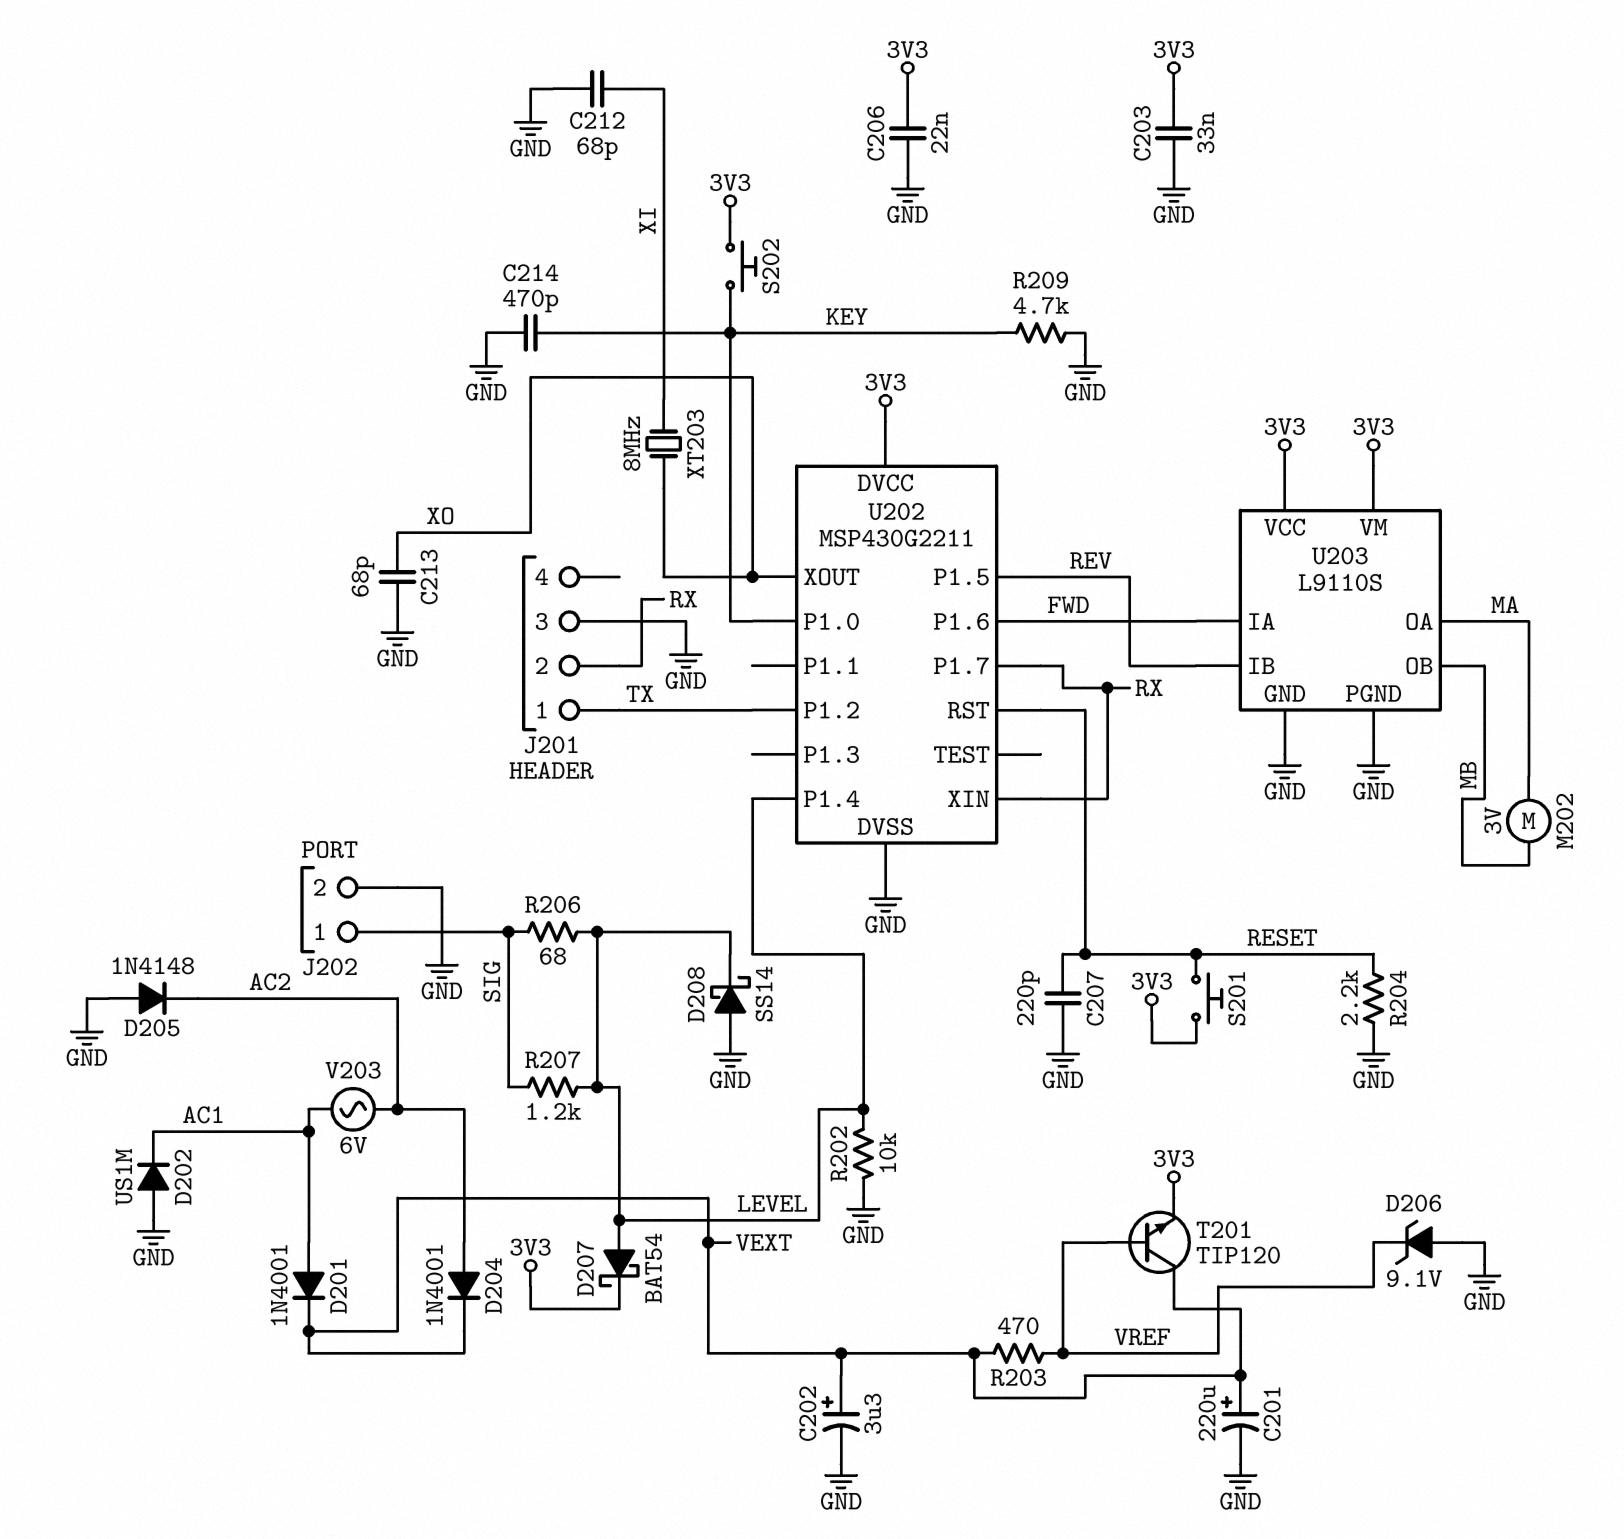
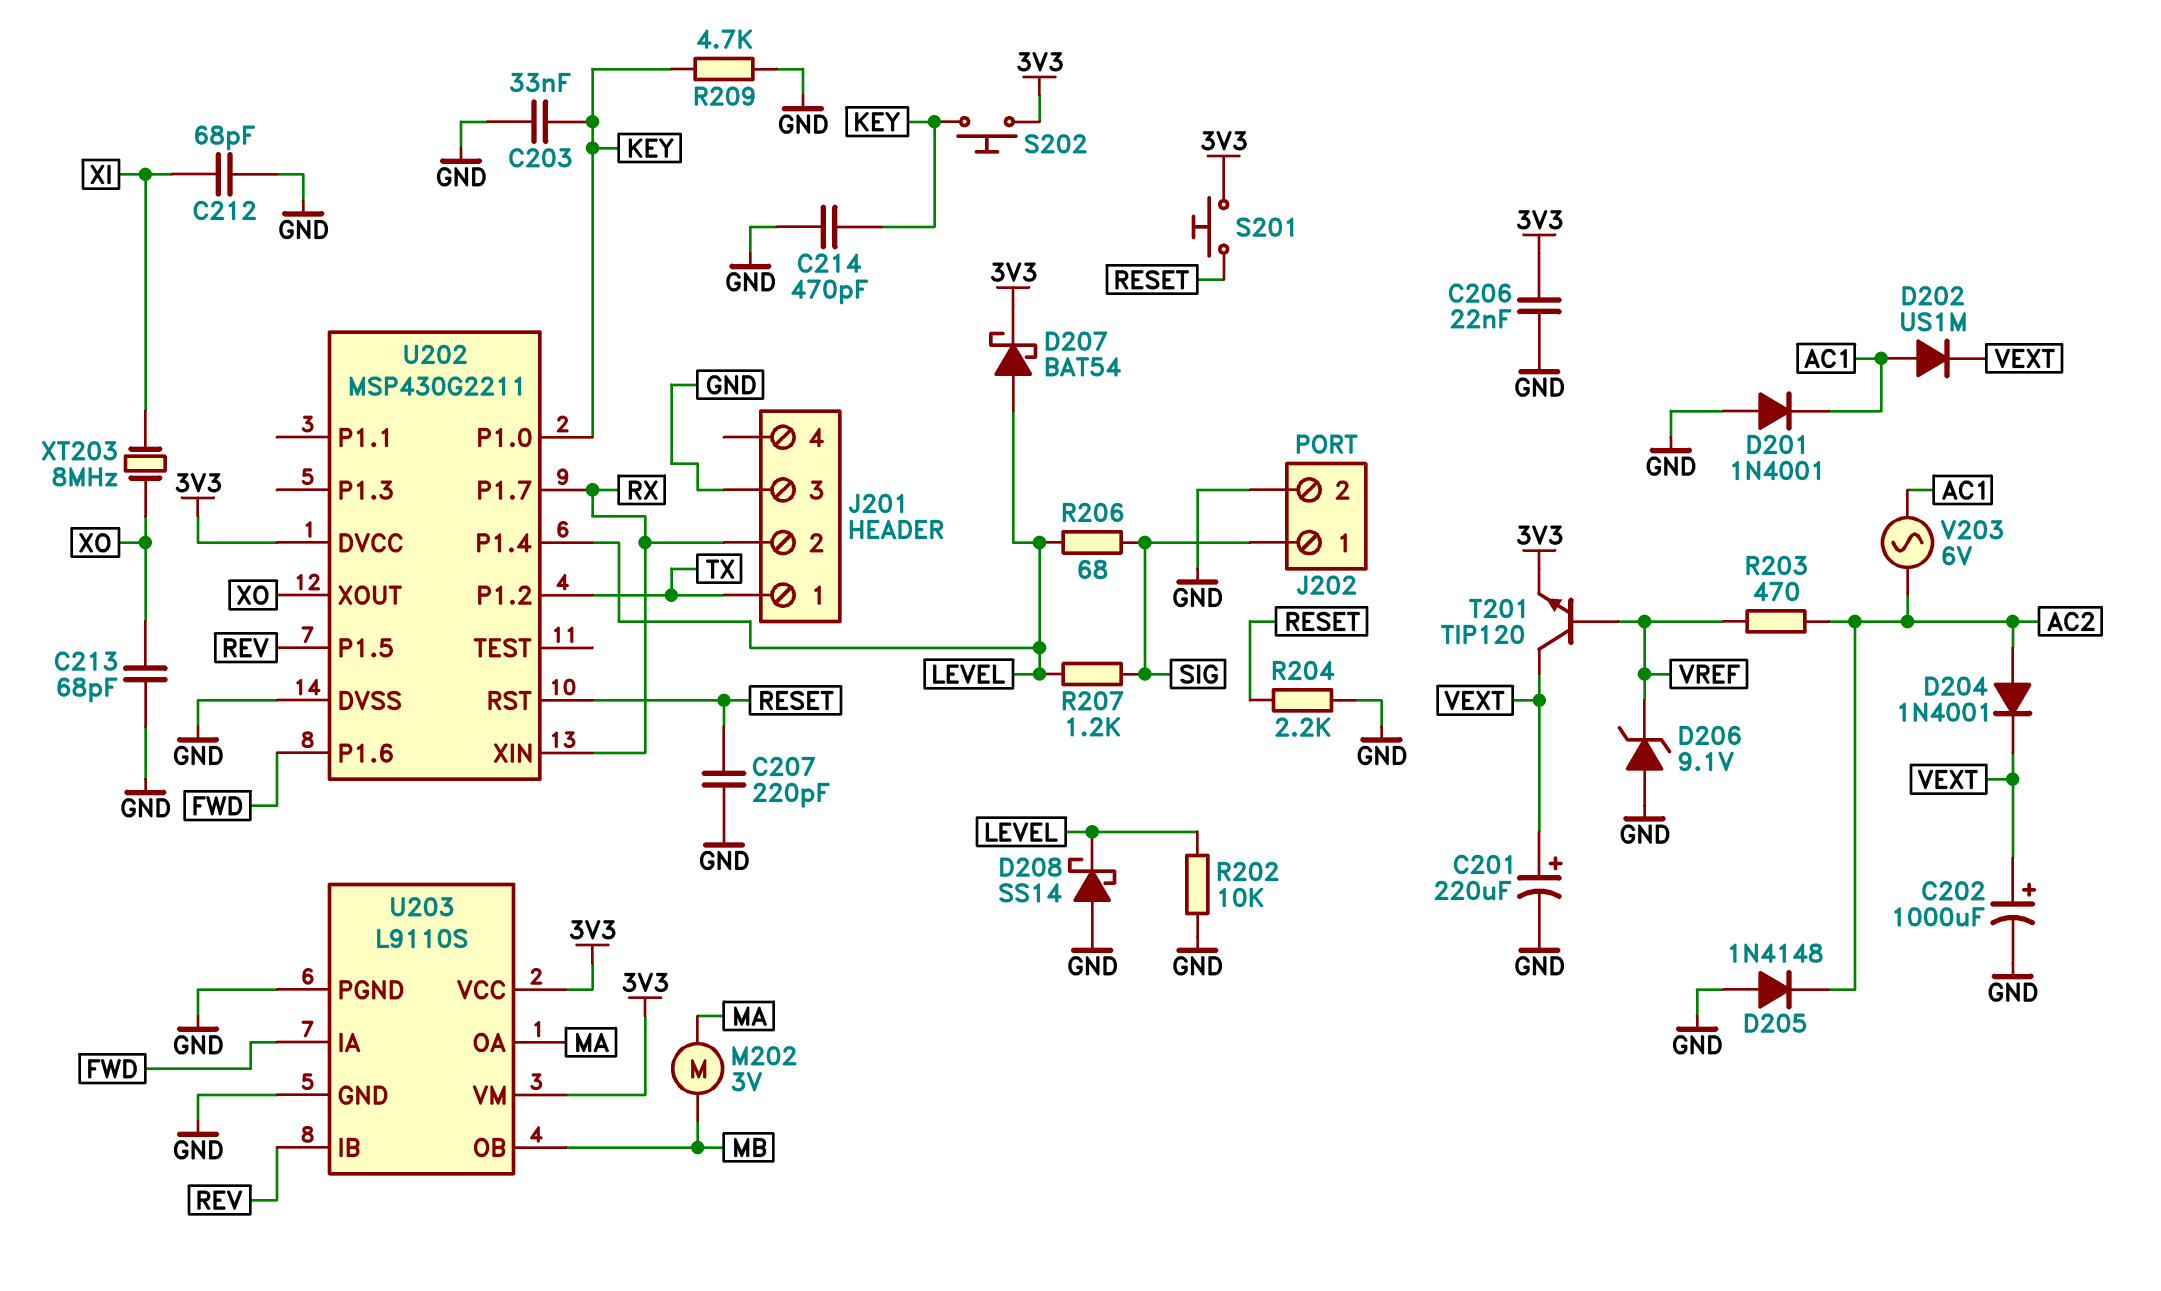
C202: 3.3uF (plus VEXT, minus GND) -> 1000uF (plus VEXT, minus GND)
C203: 33nF (3V3, GND) -> 33nF (GND, KEY)
D201: diode 1N4001 (A AC1, K VEXT) -> diode 1N4001 (A GND, K AC1)
D202: diode US1M (A GND, K AC1) -> diode US1M (A AC1, K VEXT)
R203: 470 (VEXT, VREF) -> 470 (AC2, VREF)

